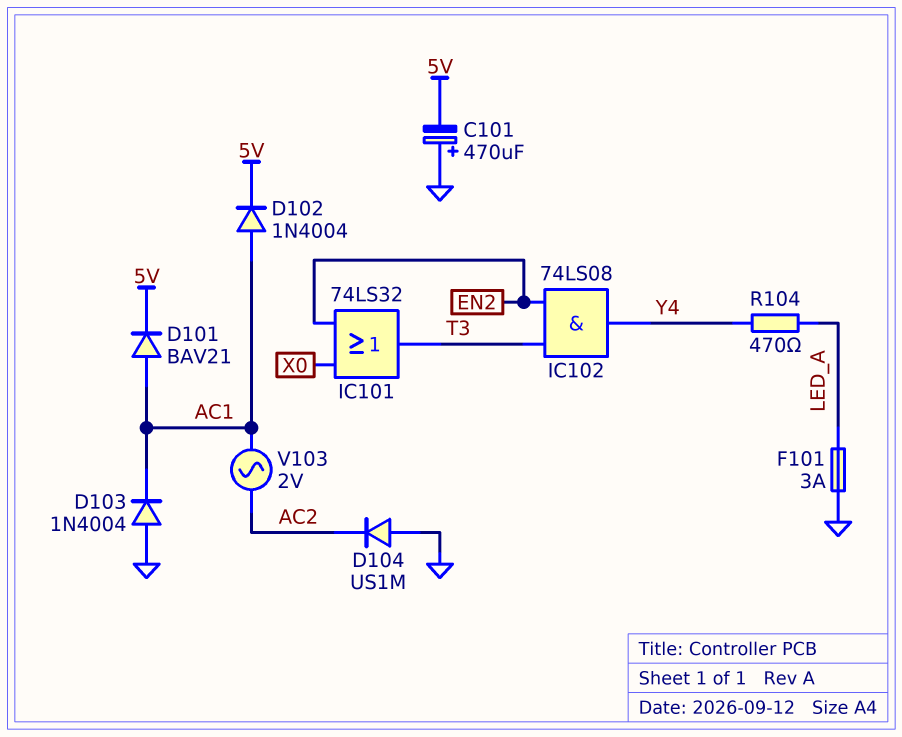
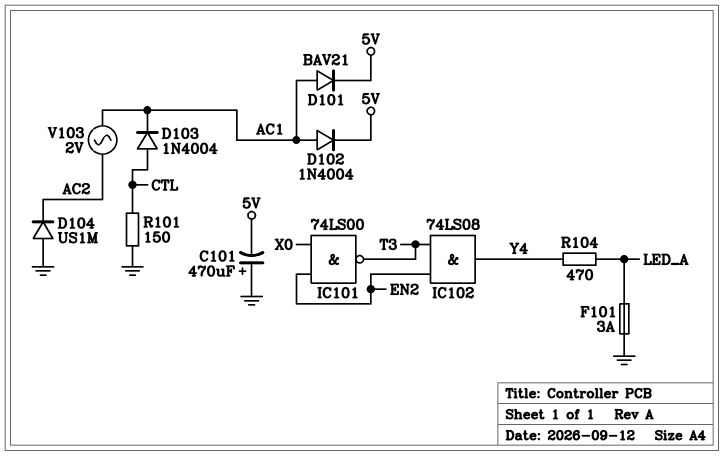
D103: diode 1N4004 (A GND, K AC1) -> diode 1N4004 (A CTL, K AC1)
IC101: OR 74LS32 (in EN2, in X0, out T3) -> NAND 74LS00 (in EN2, in X0, out T3)
R101: none -> 150 (CTL, GND)

